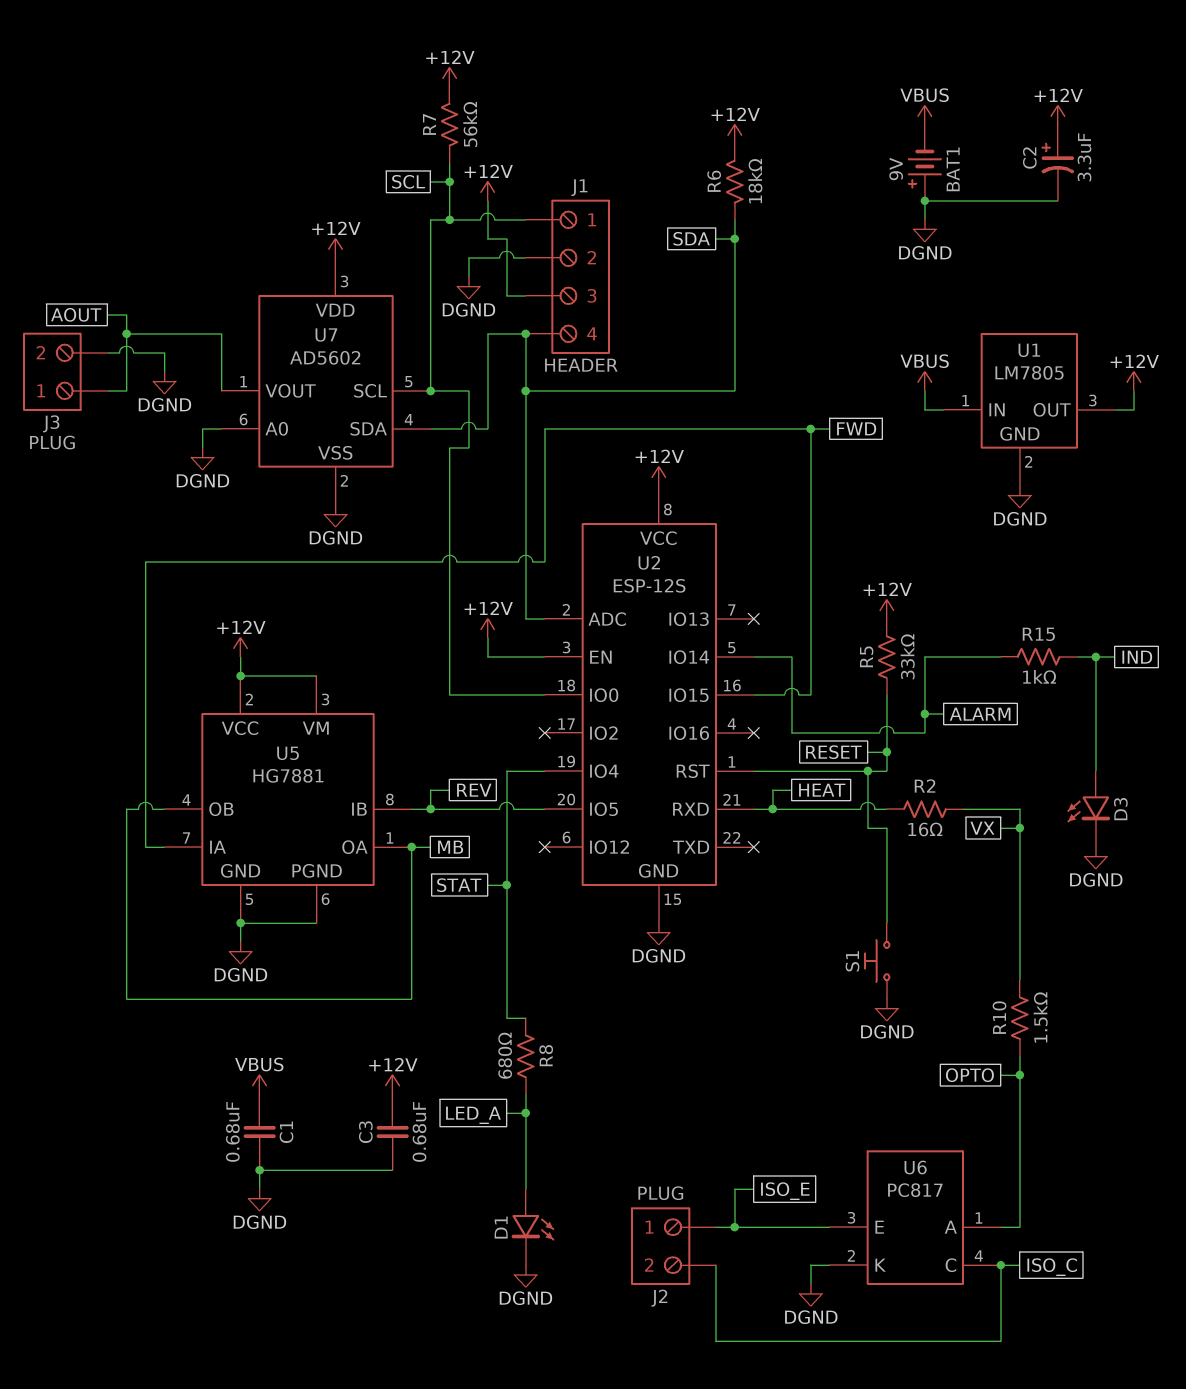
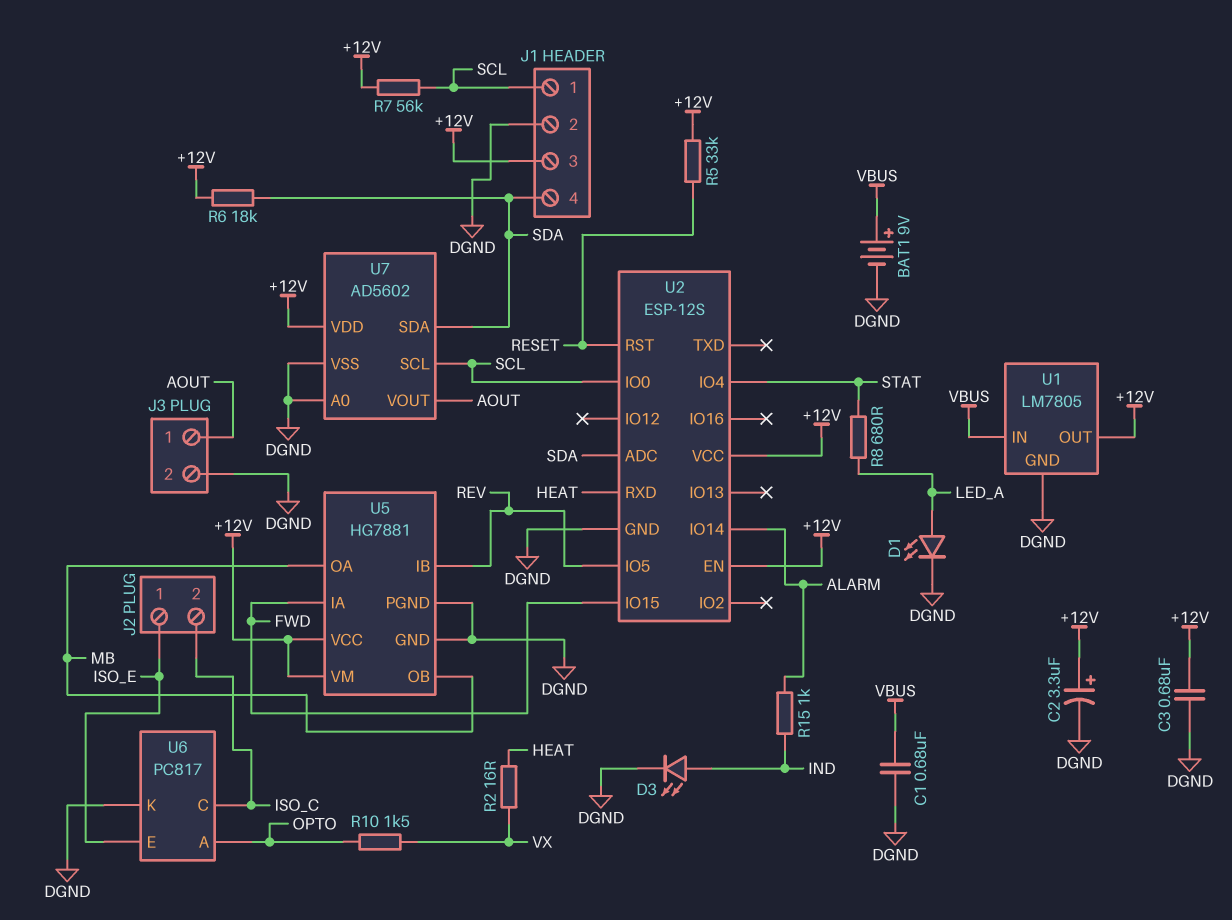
BAT1: 9V (plus DGND, minus VBUS) -> 9V (plus VBUS, minus DGND)
S1: button (DGND, RESET) -> none

